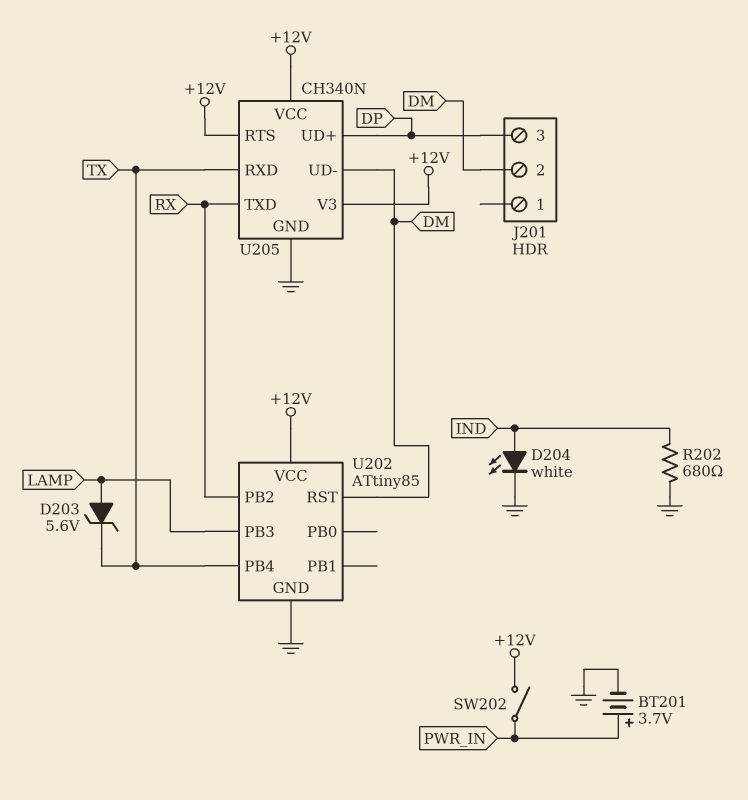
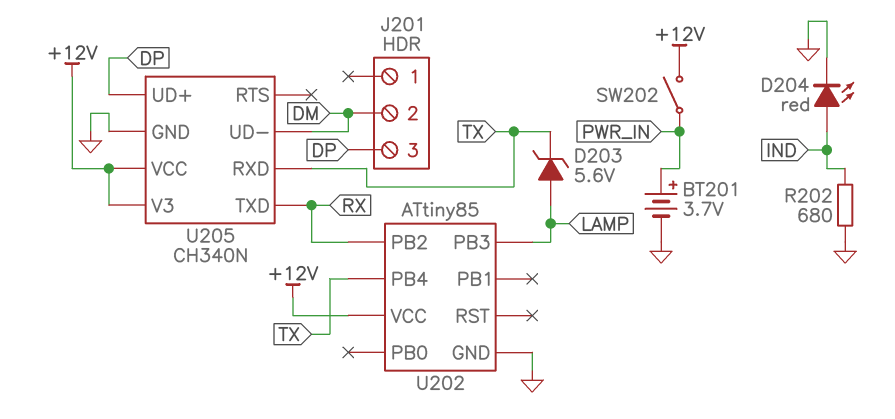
D204: LED white (A IND, K GND) -> LED red (A IND, K GND)
U202 pin RST: DM -> none
U205 pin RTS: +12V -> none

